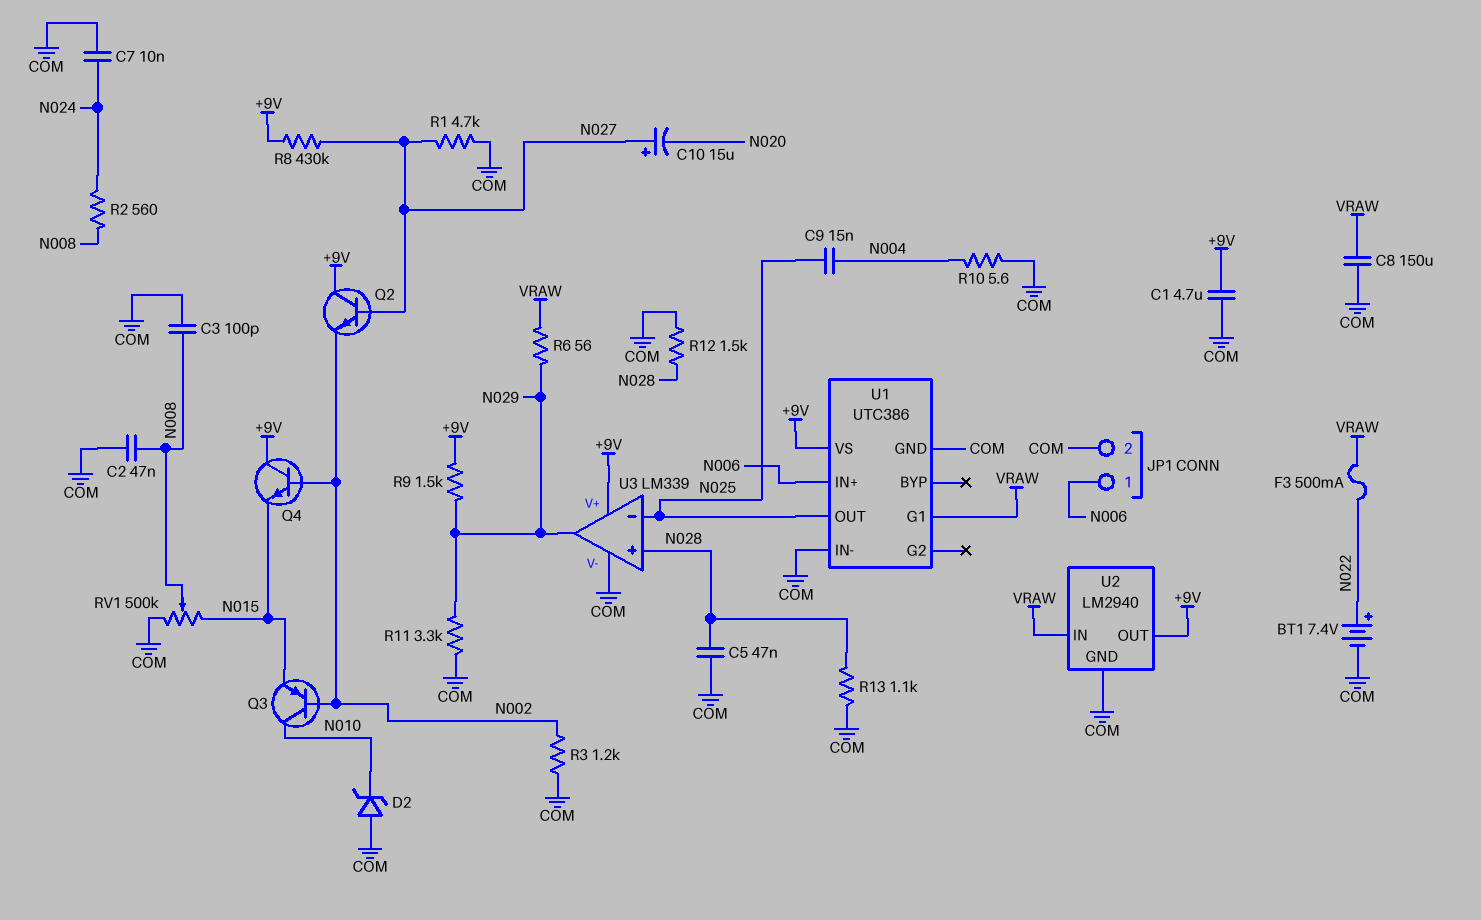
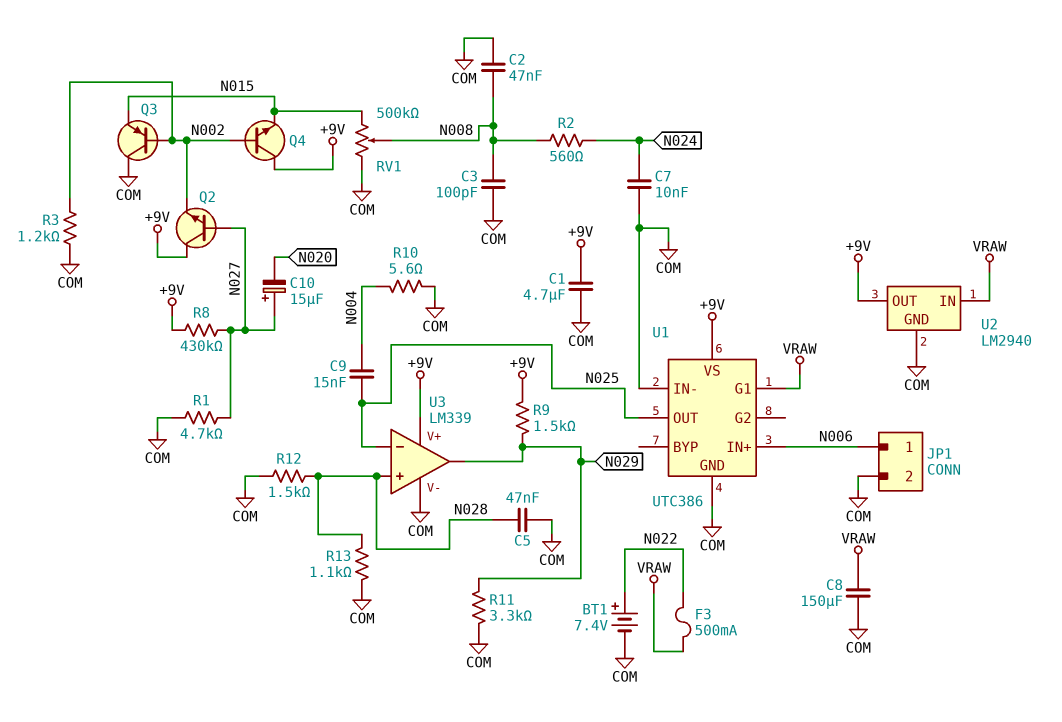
D2: zener (A COM, K N010) -> none
Q3: PNP (B N002, C N010, E N015) -> PNP (B N002, C COM, E N015)
R6: 56 (N029, VRAW) -> none

